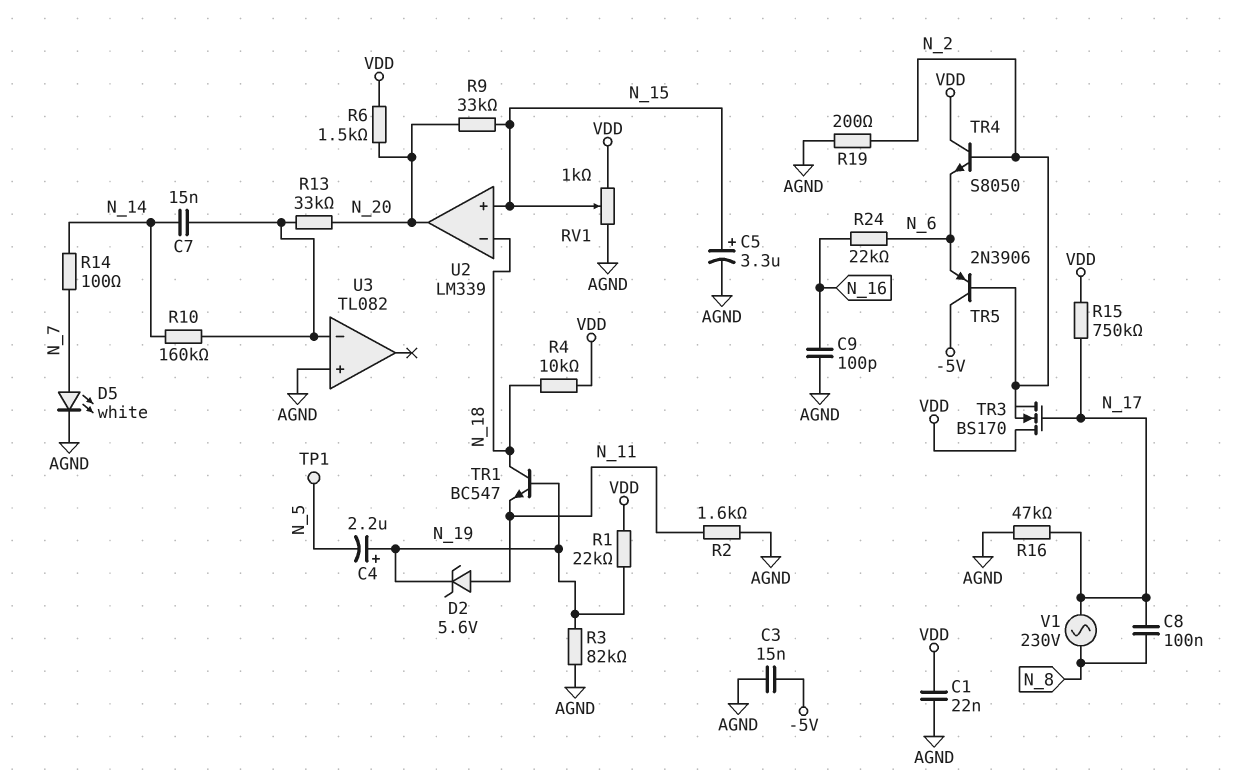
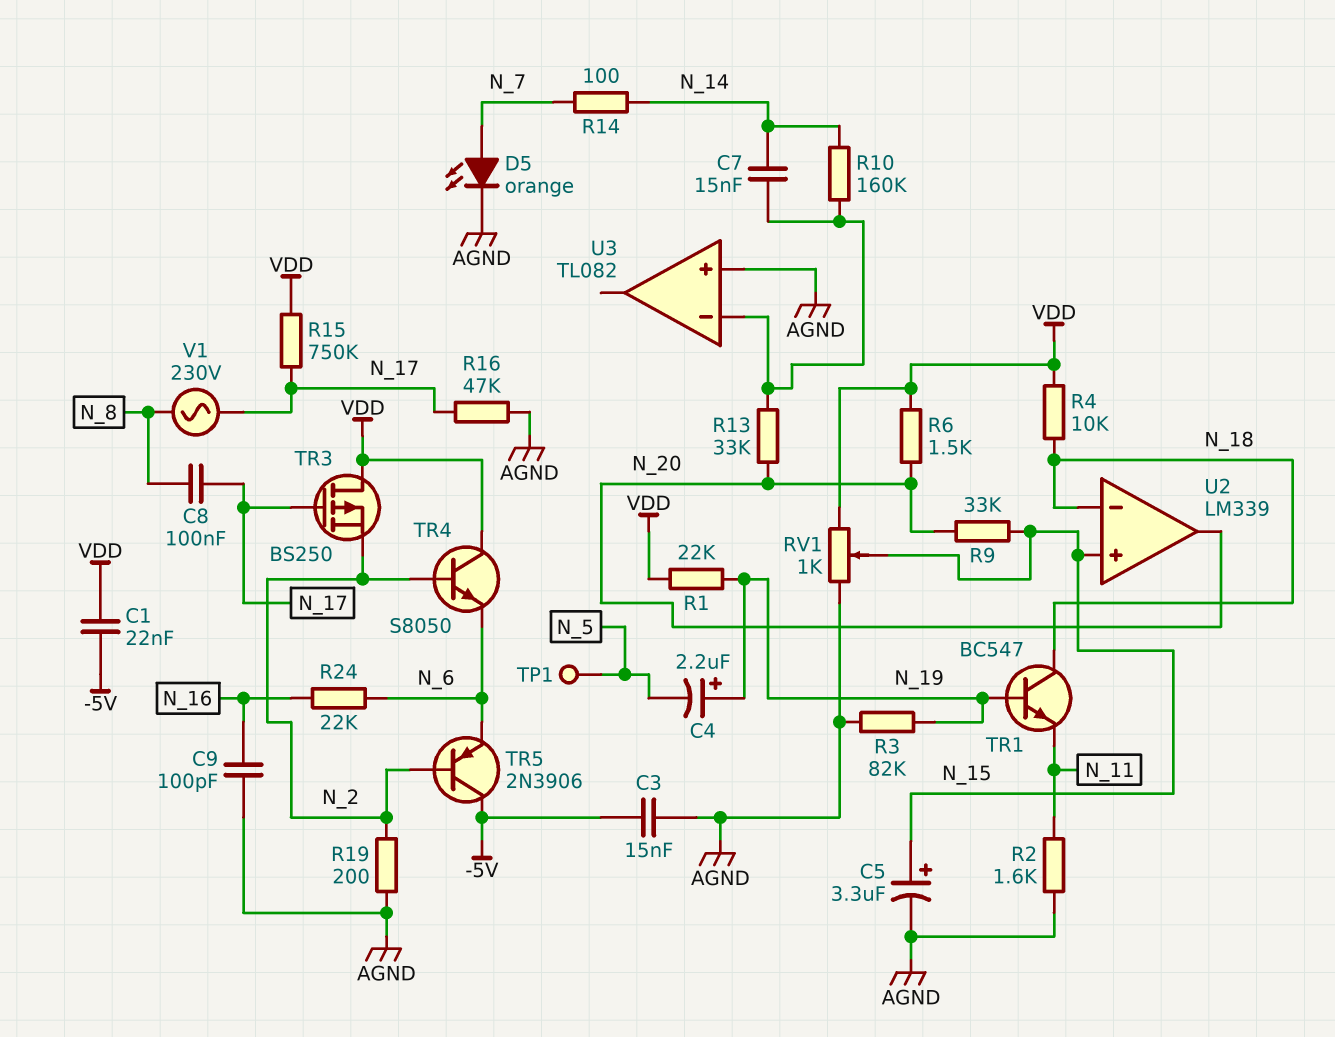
C1: 22nF (AGND, VDD) -> 22nF (-5V, VDD)
D2: zener 5.6V (A N_11, K N_19) -> none
D5: LED white (A N_7, K AGND) -> LED orange (A N_7, K AGND)
TR3: NMOS BS170 (G N_17, D VDD, S N_2) -> PMOS BS250 (G N_17, D VDD, S N_2)

